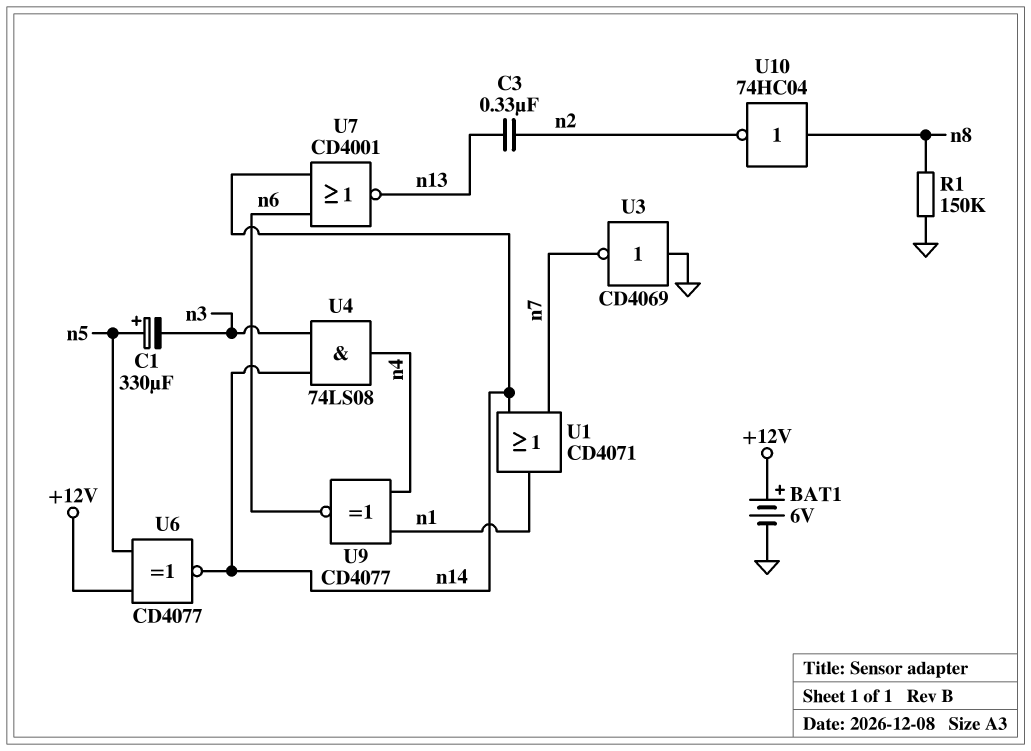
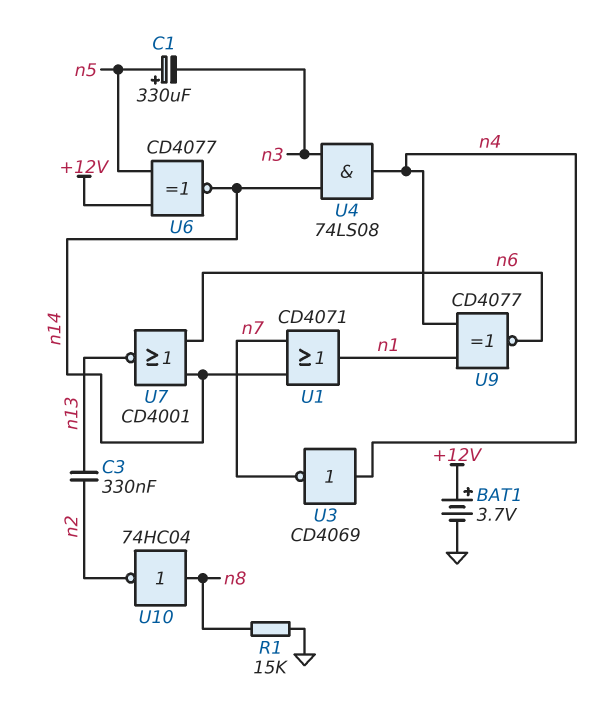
BAT1: 6V (plus +12V, minus GND) -> 3.7V (plus +12V, minus GND)
R1: 150k (GND, n8) -> 15k (GND, n8)
U3: NOT CD4069 (in GND, out n7) -> NOT CD4069 (in n4, out n7)

